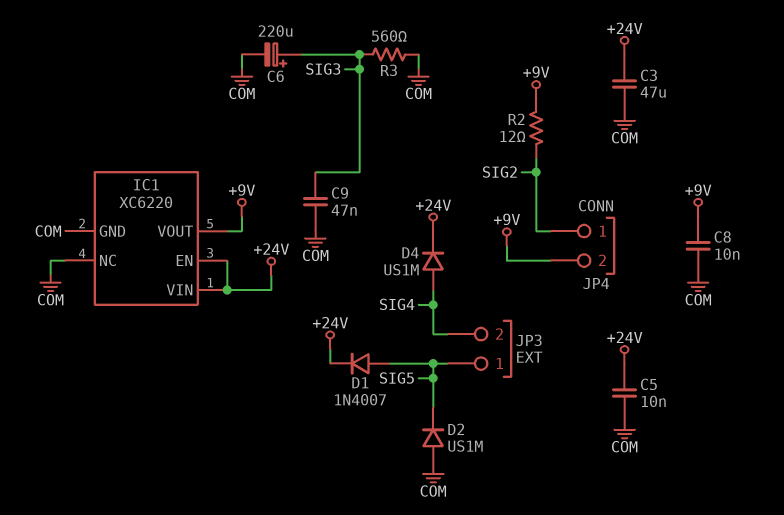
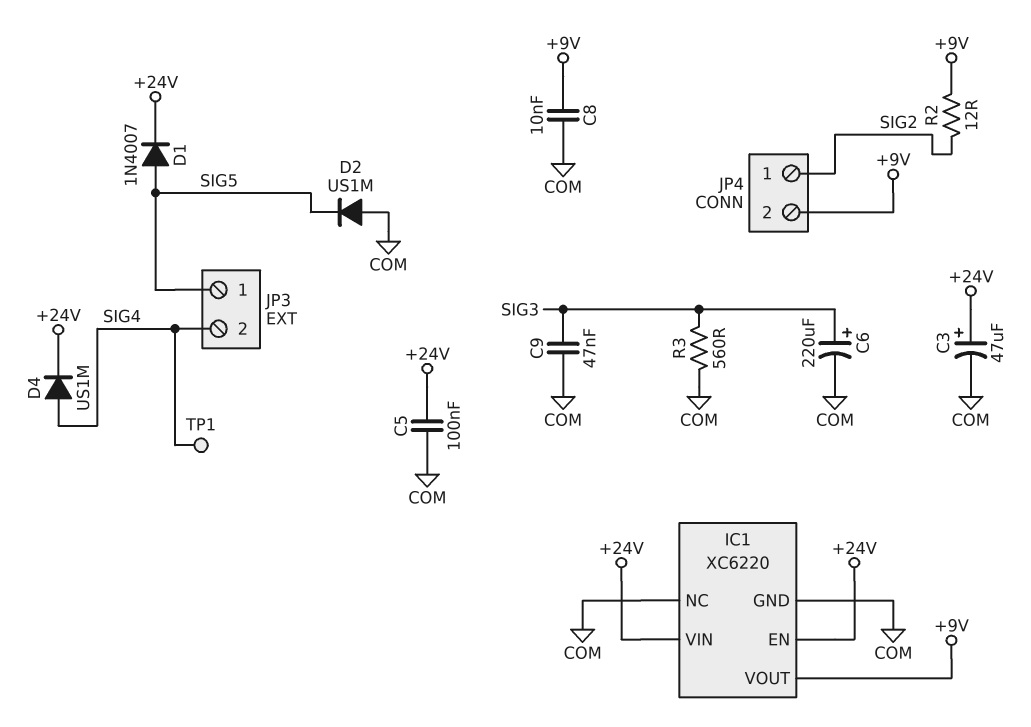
C3: 47uF (+24V, COM) -> 47uF (plus +24V, minus COM)
C5: 10nF (+24V, COM) -> 100nF (+24V, COM)
TP1: none -> test point (SIG4)

